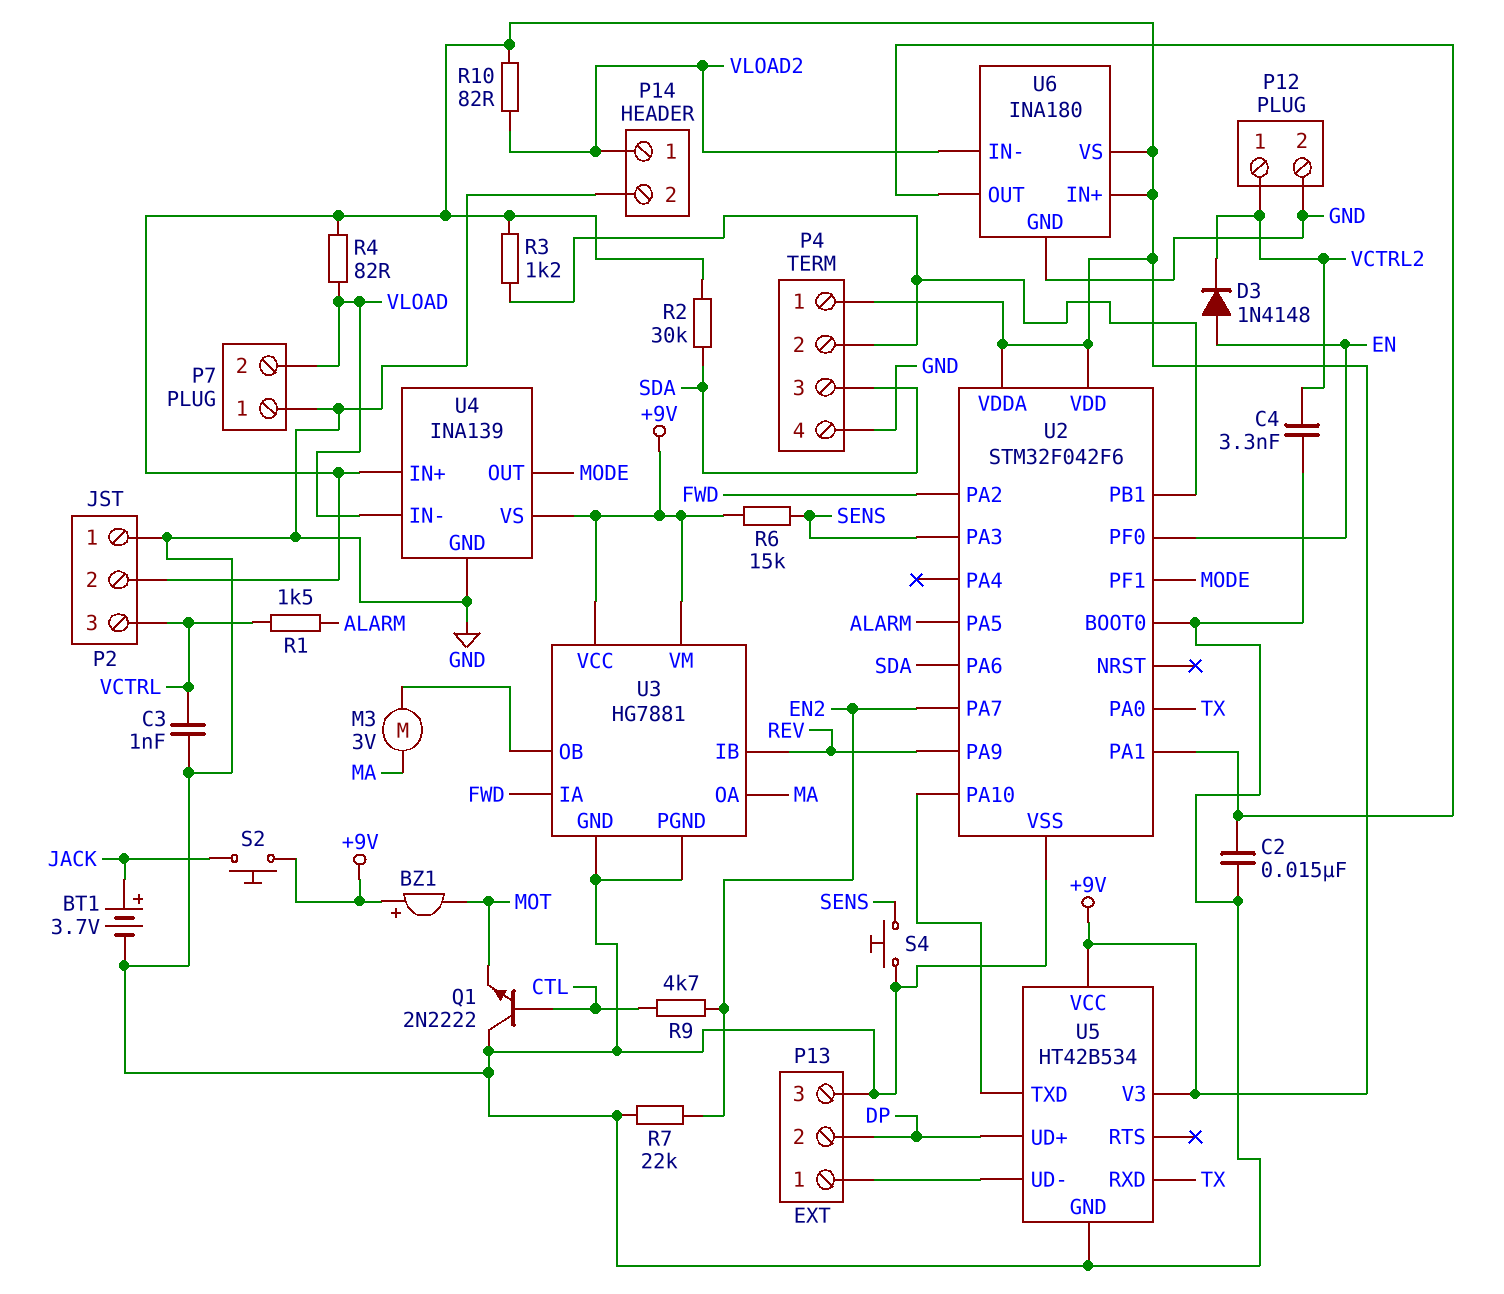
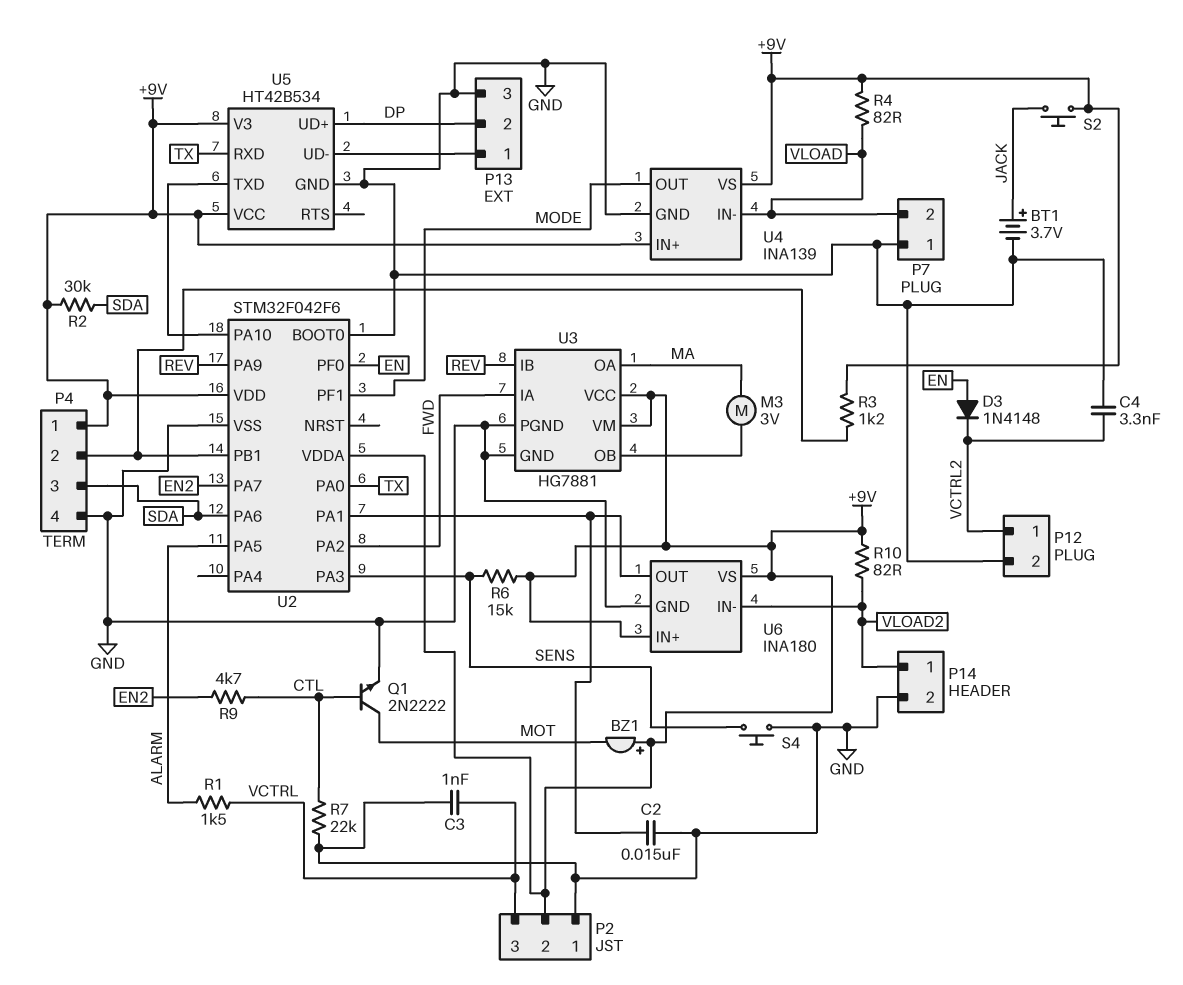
Q1: NPN 2N2222 (B CTL, C GND, E MOT) -> NPN 2N2222 (B CTL, C MOT, E GND)
R7: 22k (EN2, GND) -> 22k (CTL, GND)

